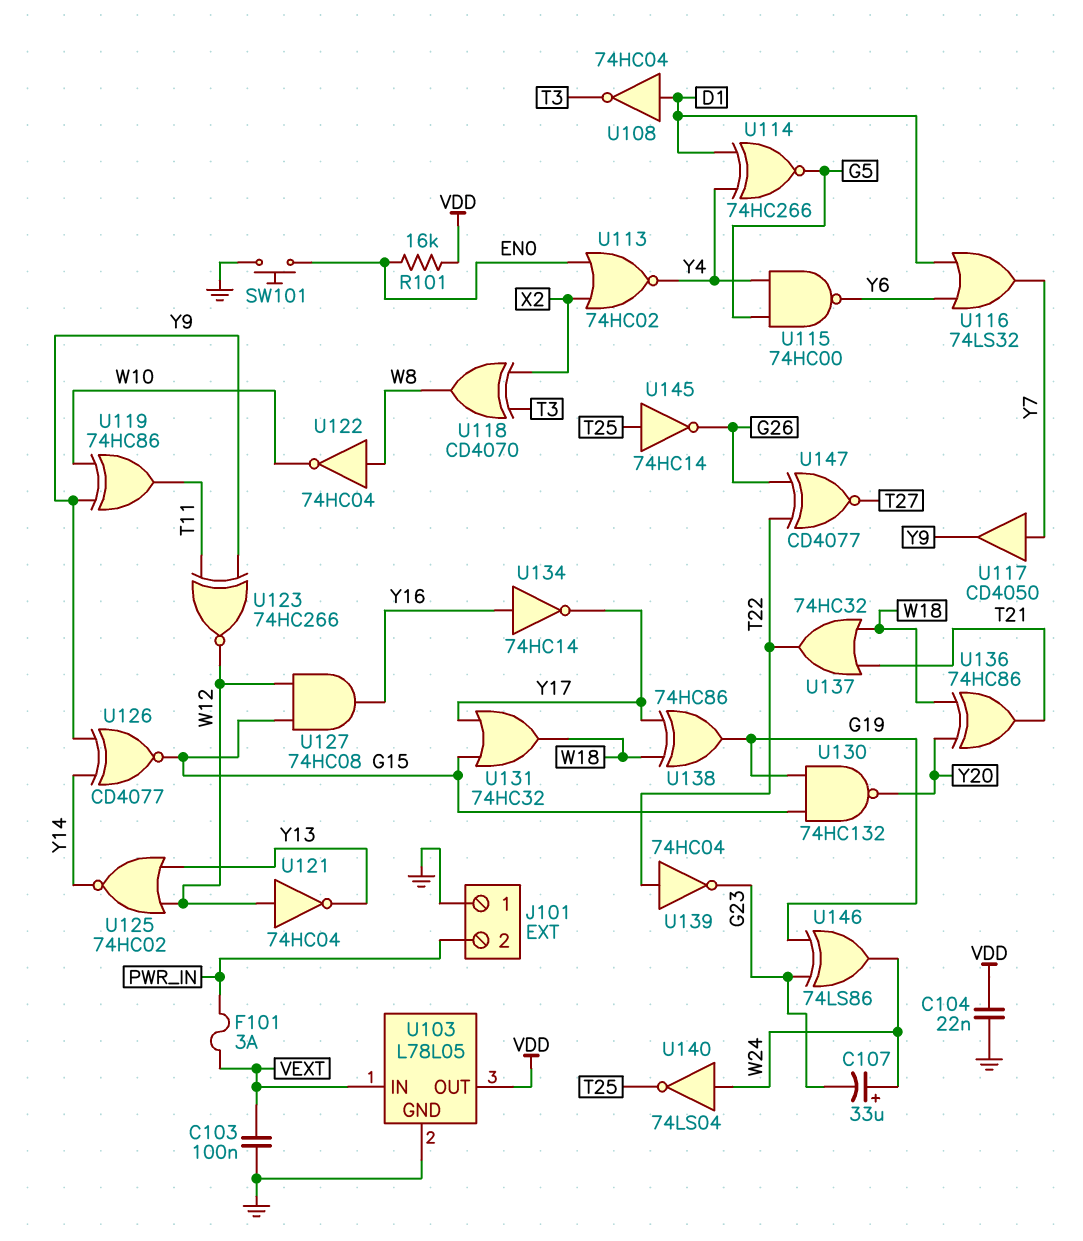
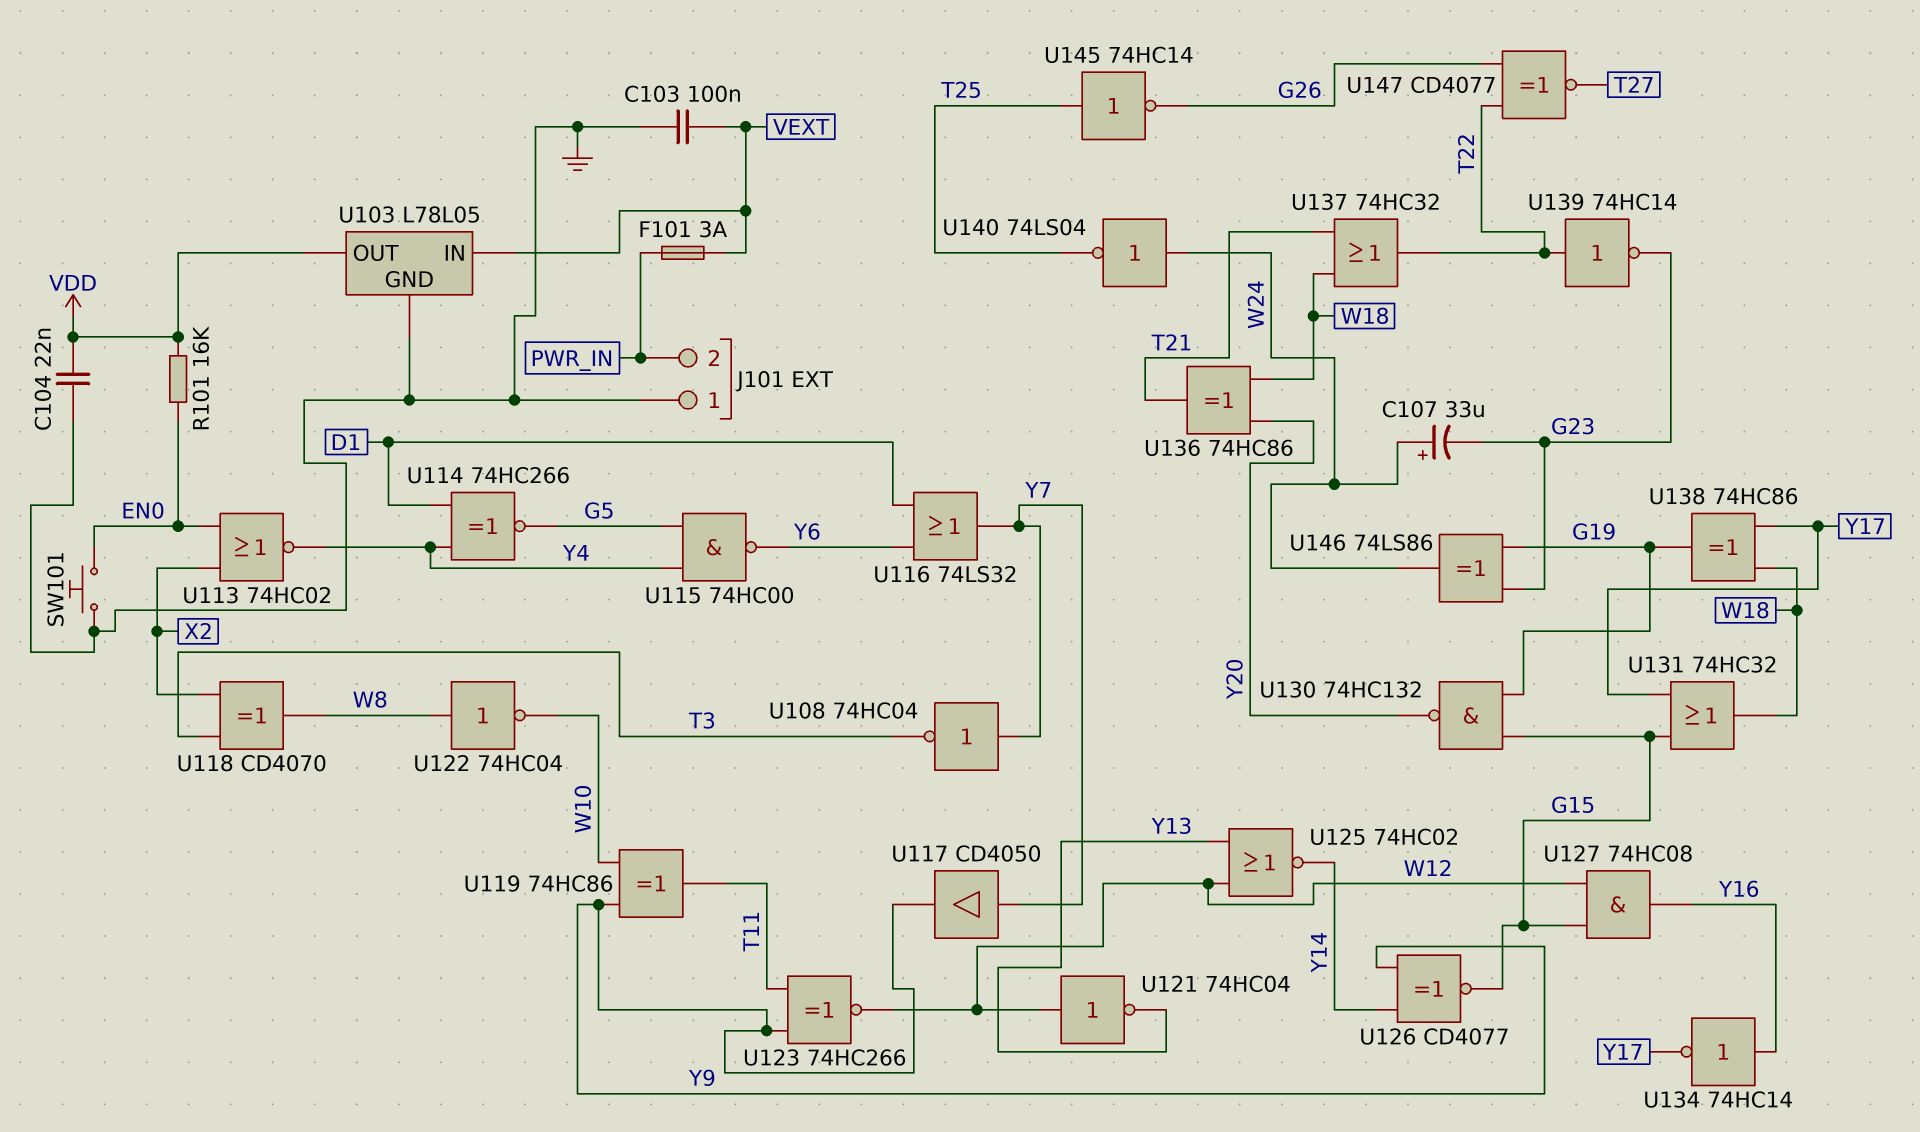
U108: NOT 74HC04 (in D1, out T3) -> NOT 74HC04 (in Y7, out T3)
U139: NOT 74HC04 (in T22, out G23) -> NOT 74HC14 (in T22, out G23)

